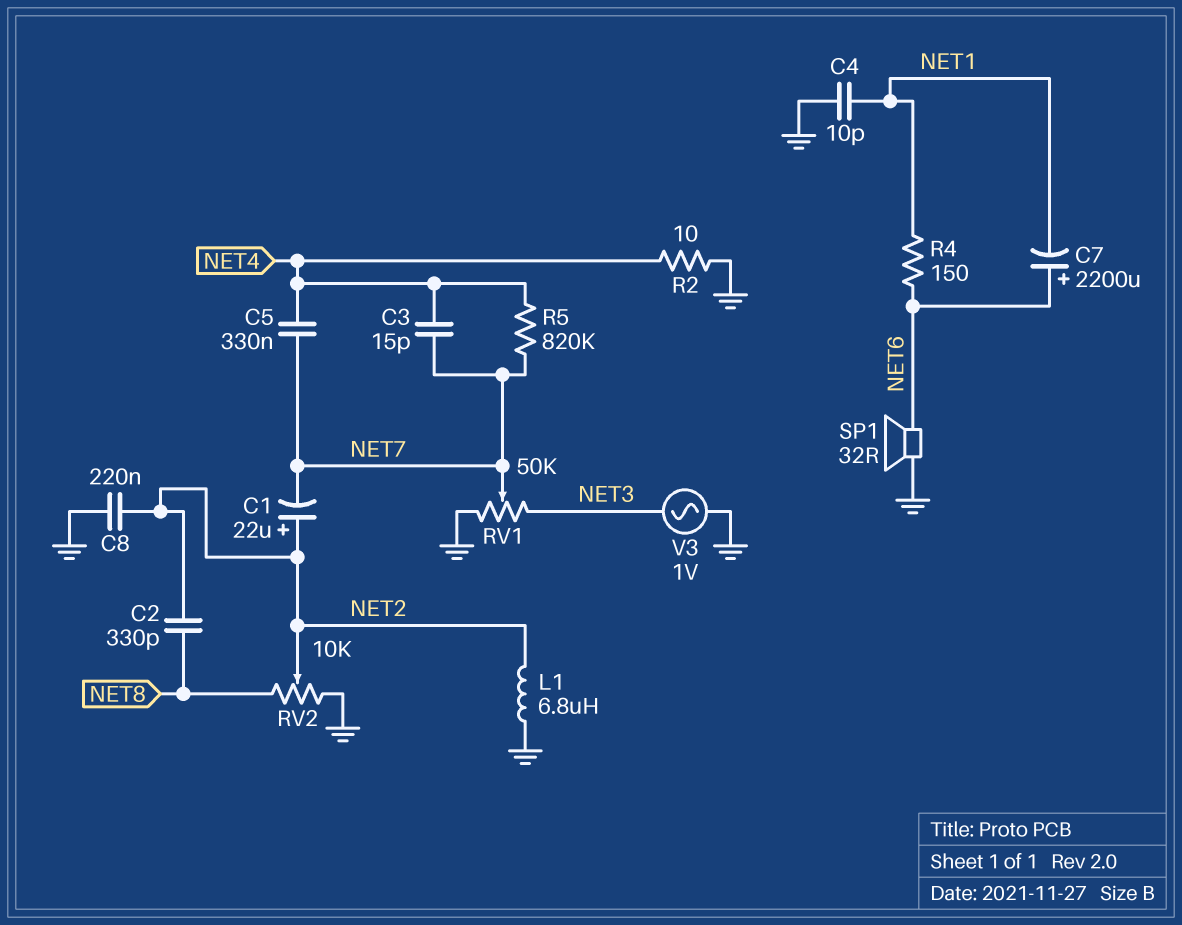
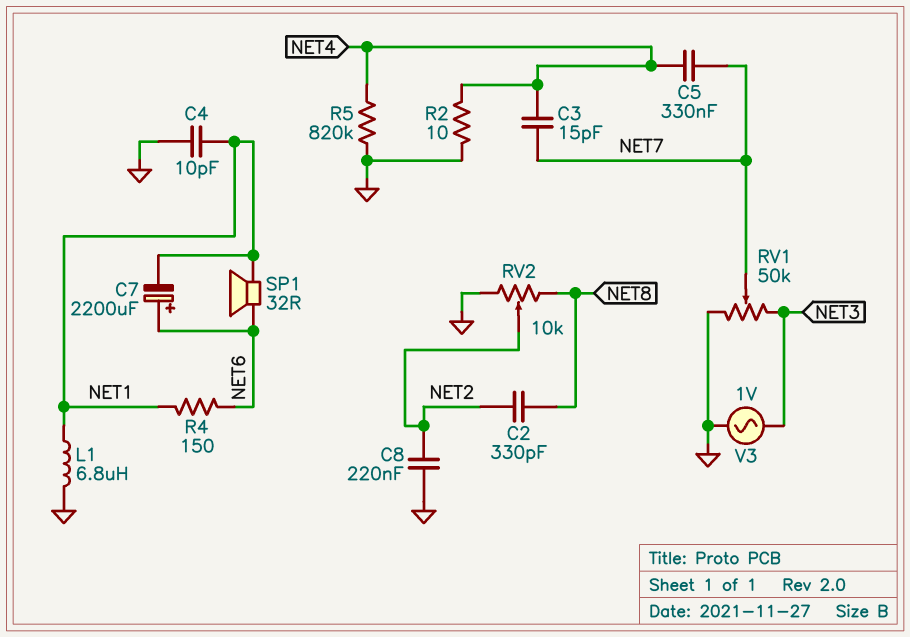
C1: 22uF (plus NET2, minus NET7) -> none
L1: 6.8uH (GND, NET2) -> 6.8uH (GND, NET1)
R5: 820k (NET4, NET7) -> 820k (GND, NET4)
SP1: speaker 32R (GND, NET6) -> speaker 32R (NET1, NET6)

